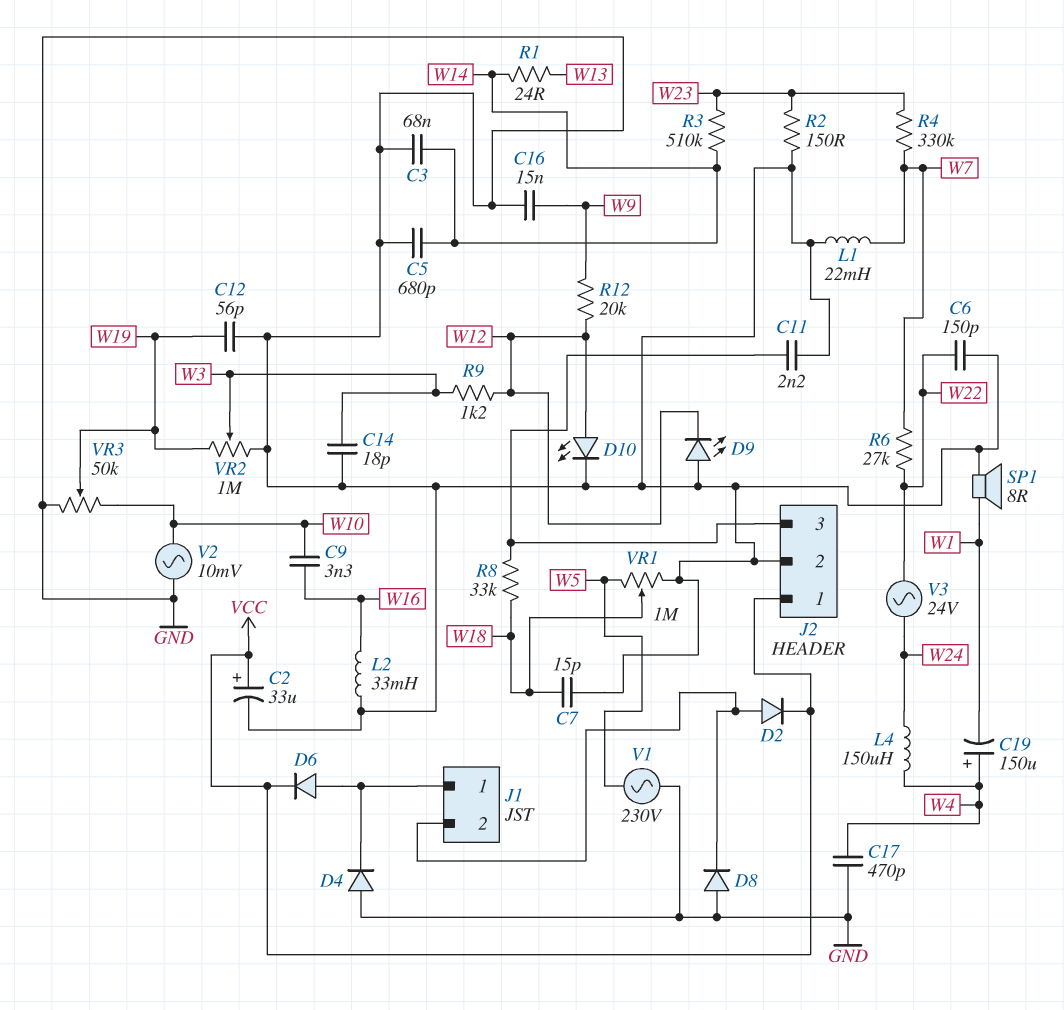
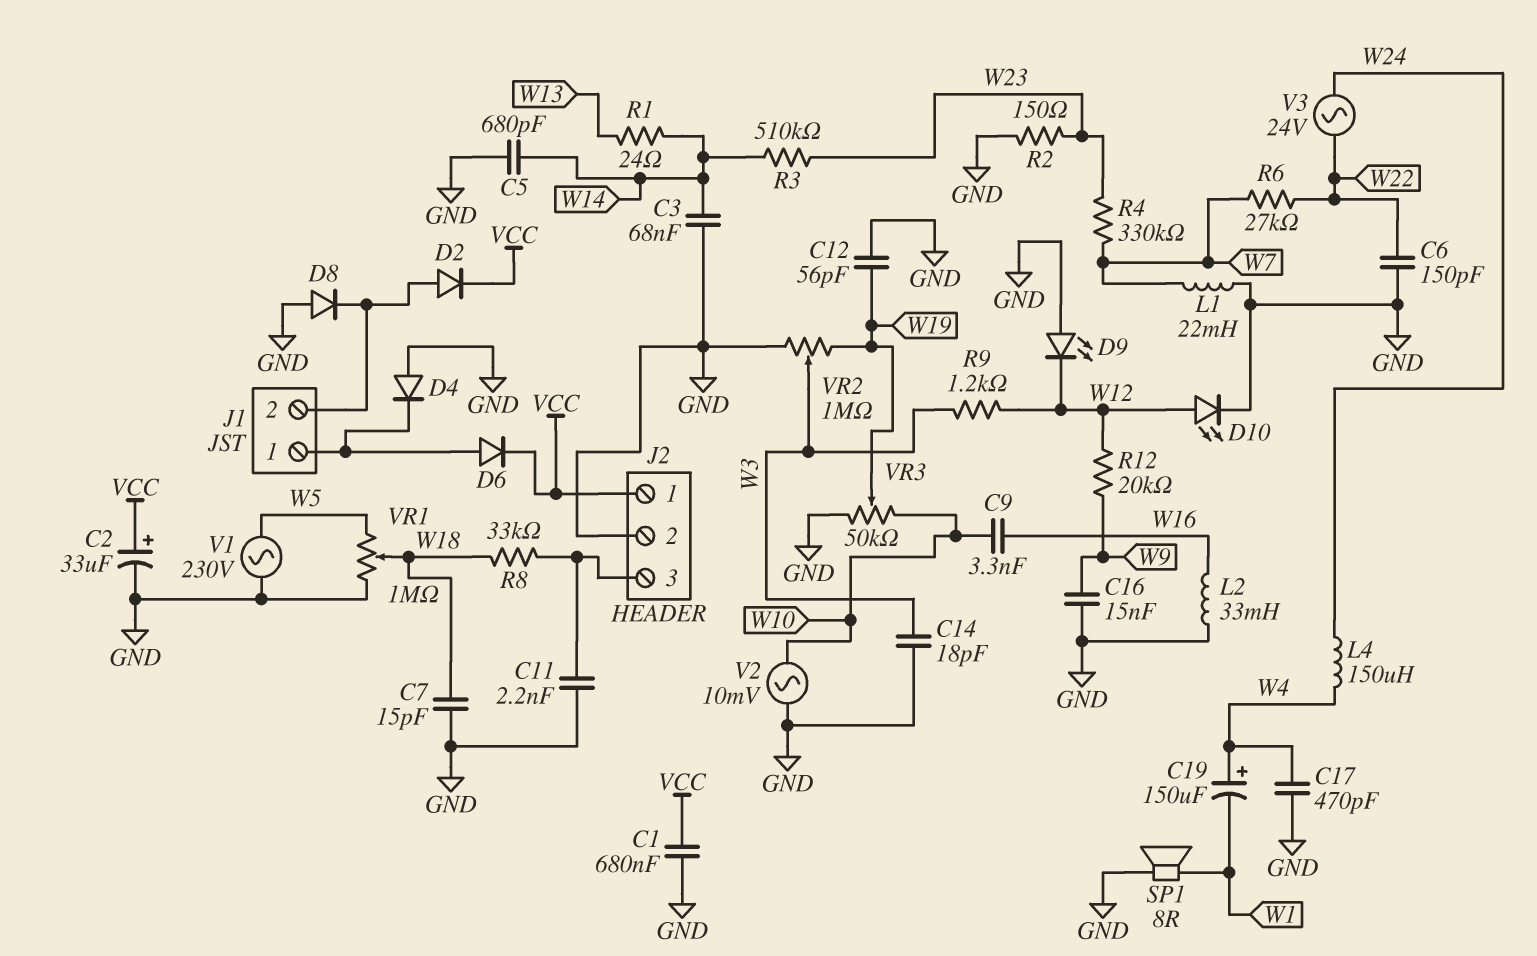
C1: none -> 680nF (GND, VCC)

